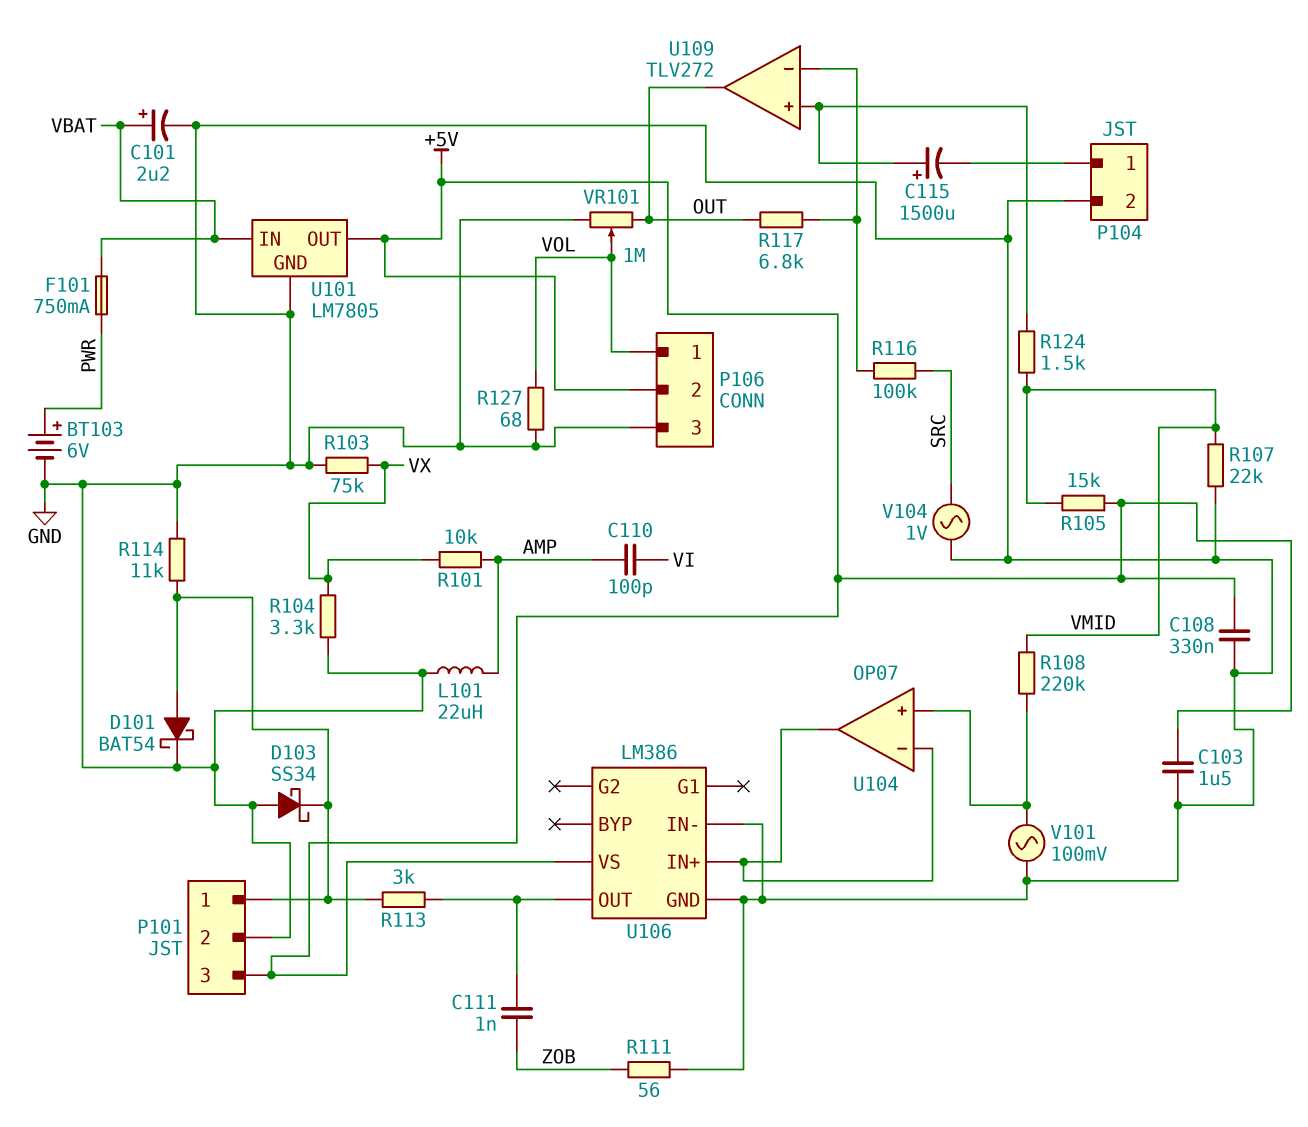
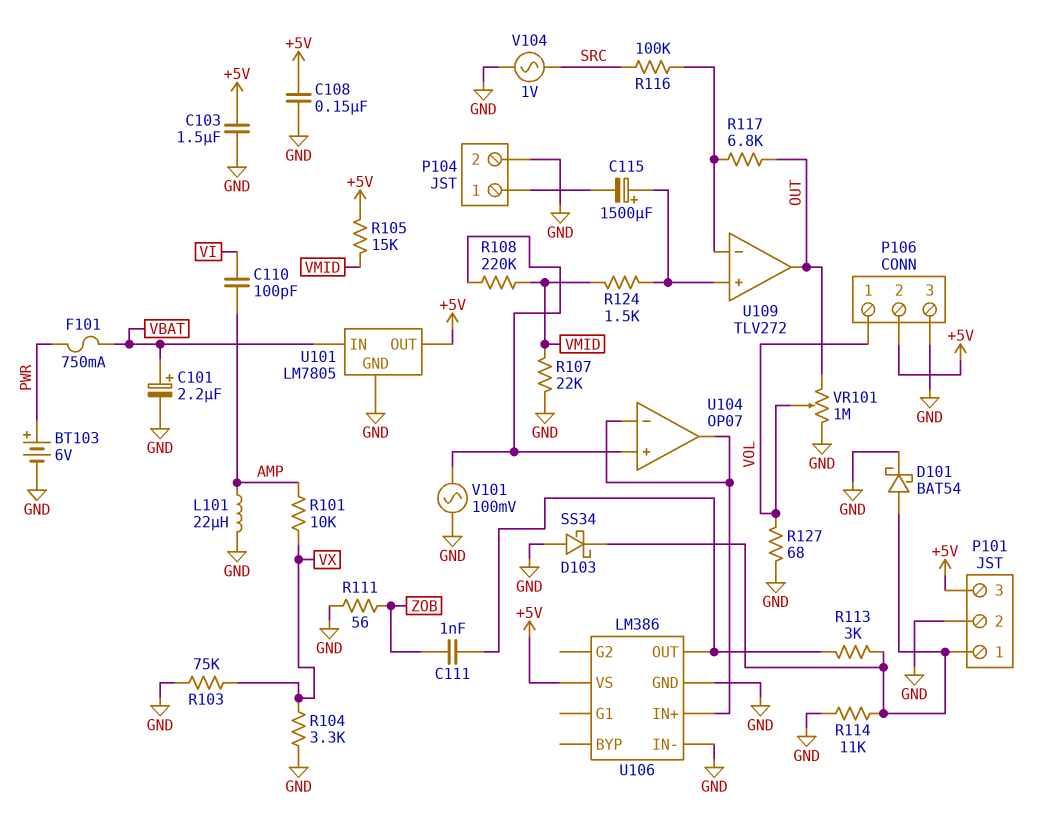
C108: 330nF (+5V, GND) -> 150nF (+5V, GND)

